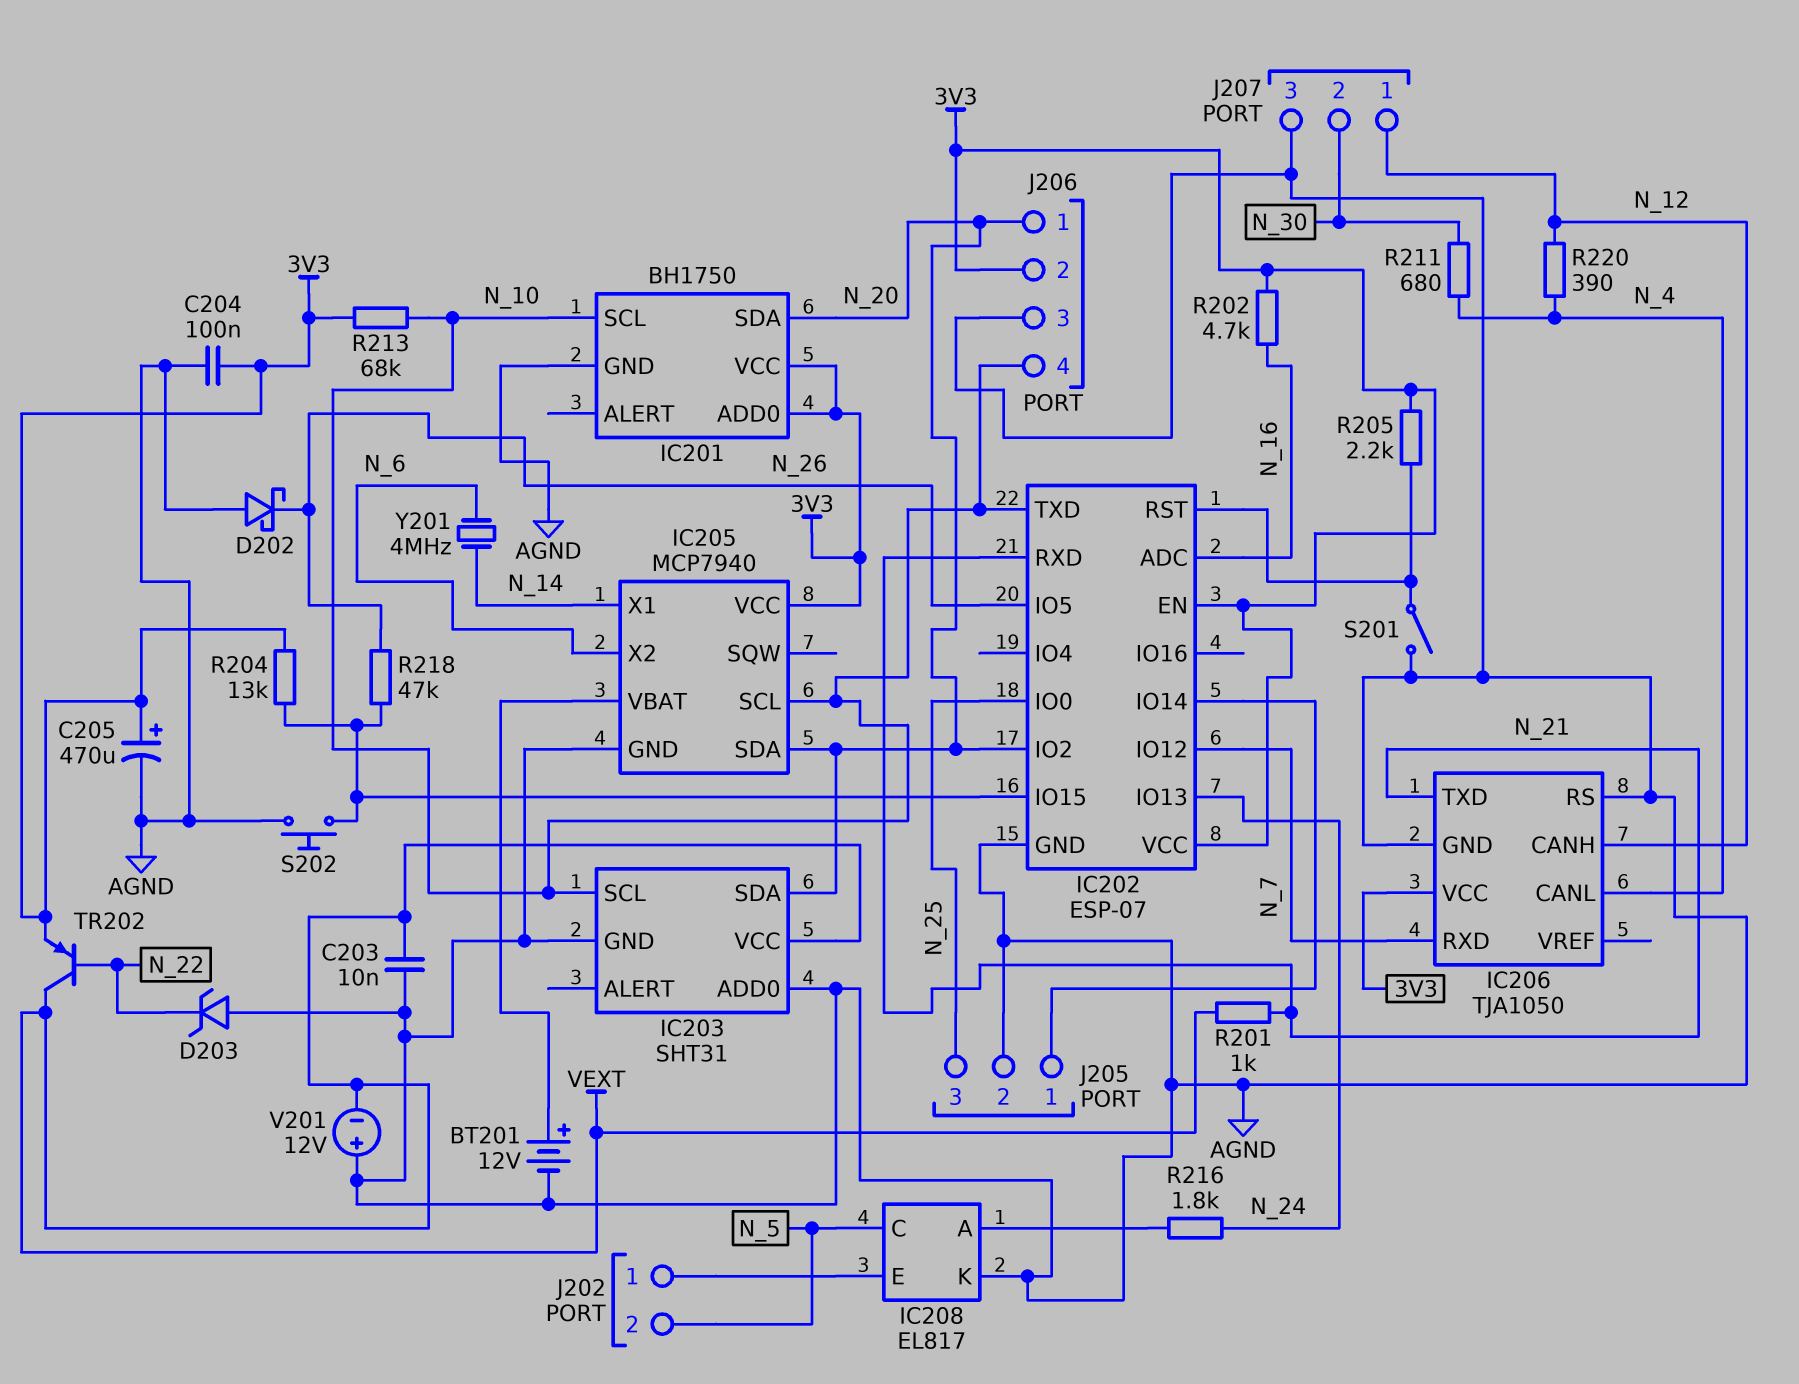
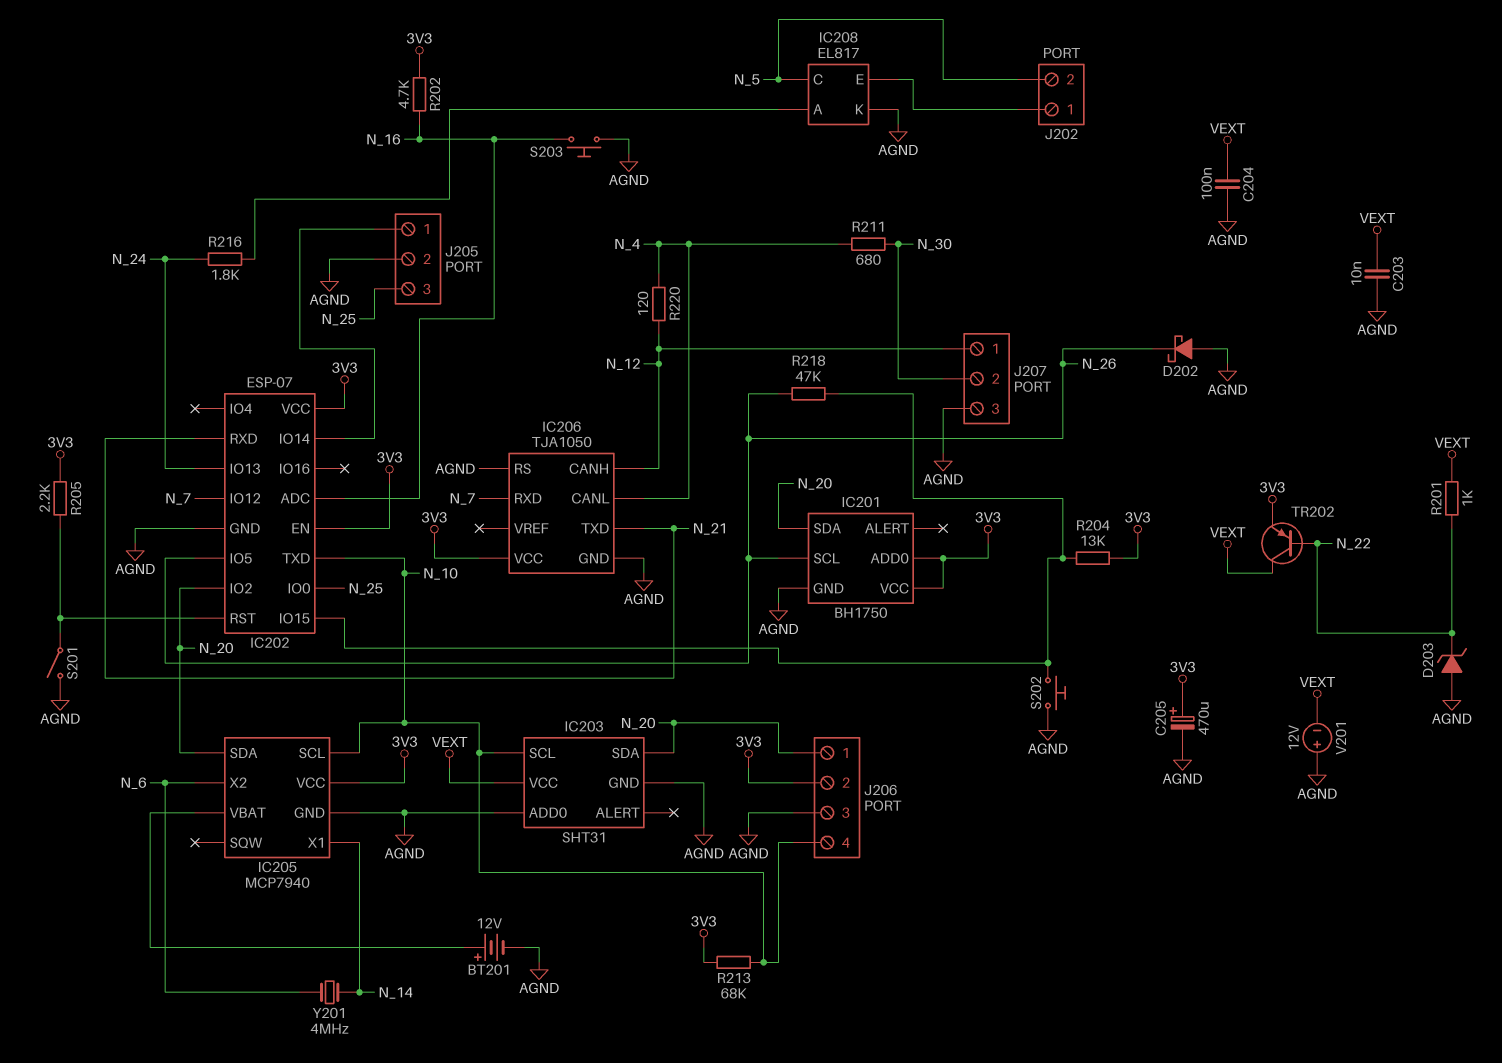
C204: 100nF (3V3, AGND) -> 100nF (AGND, VEXT)
IC201 pin SCL: N_10 -> N_26
R201: 1k (N_21, VEXT) -> 1k (N_22, VEXT)
R220: 390 (N_4, N_12) -> 120 (N_4, N_12)
S203: none -> button (AGND, N_16)

